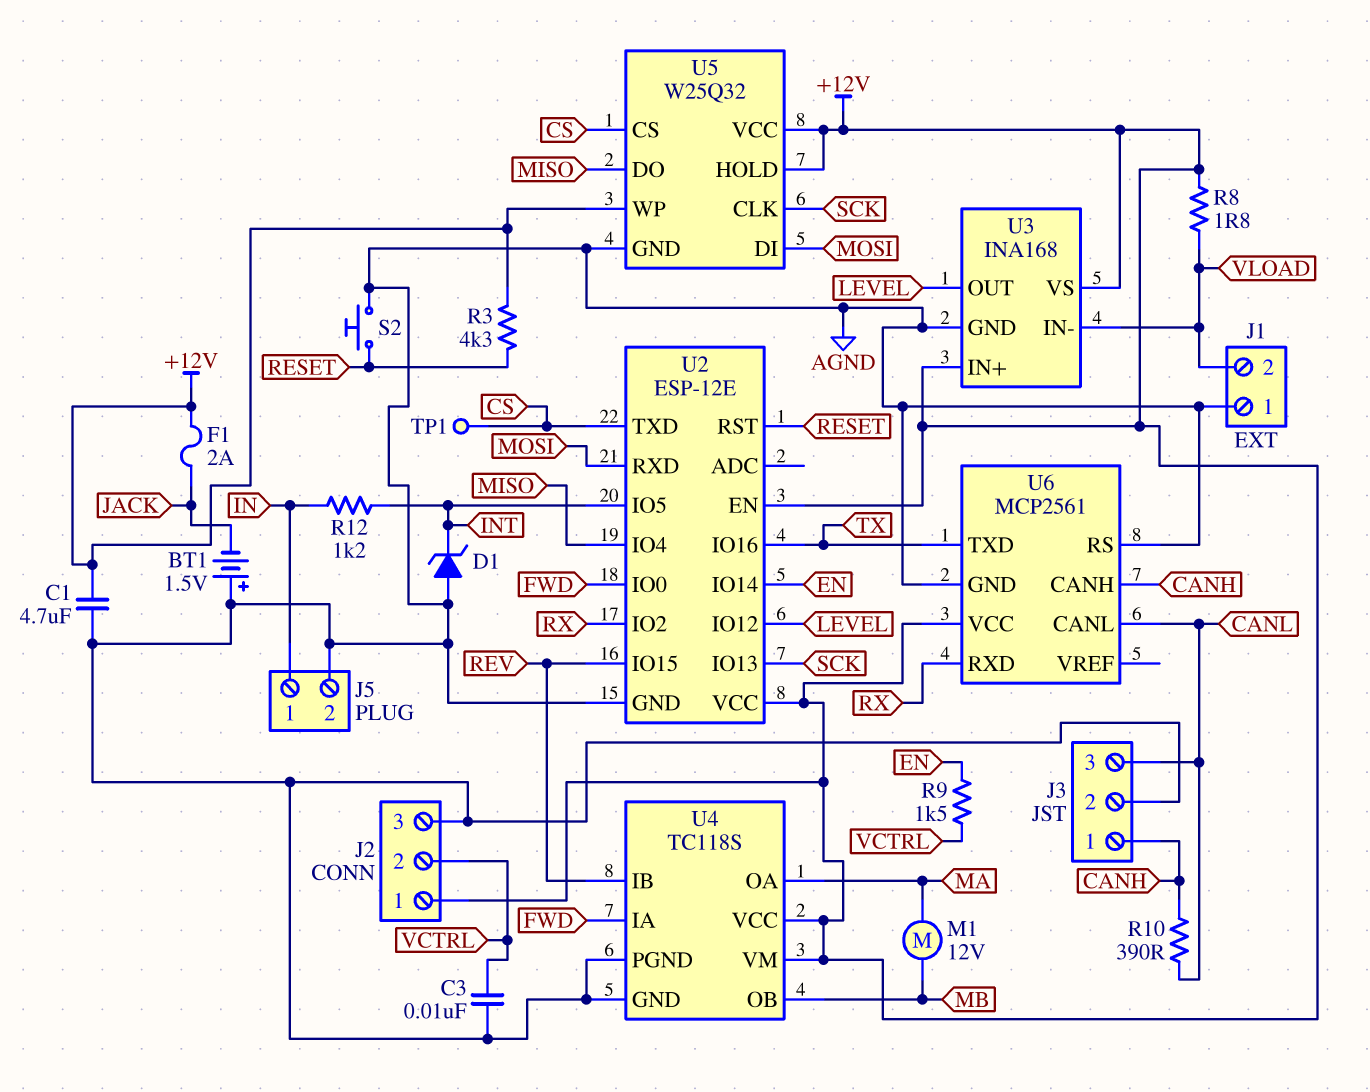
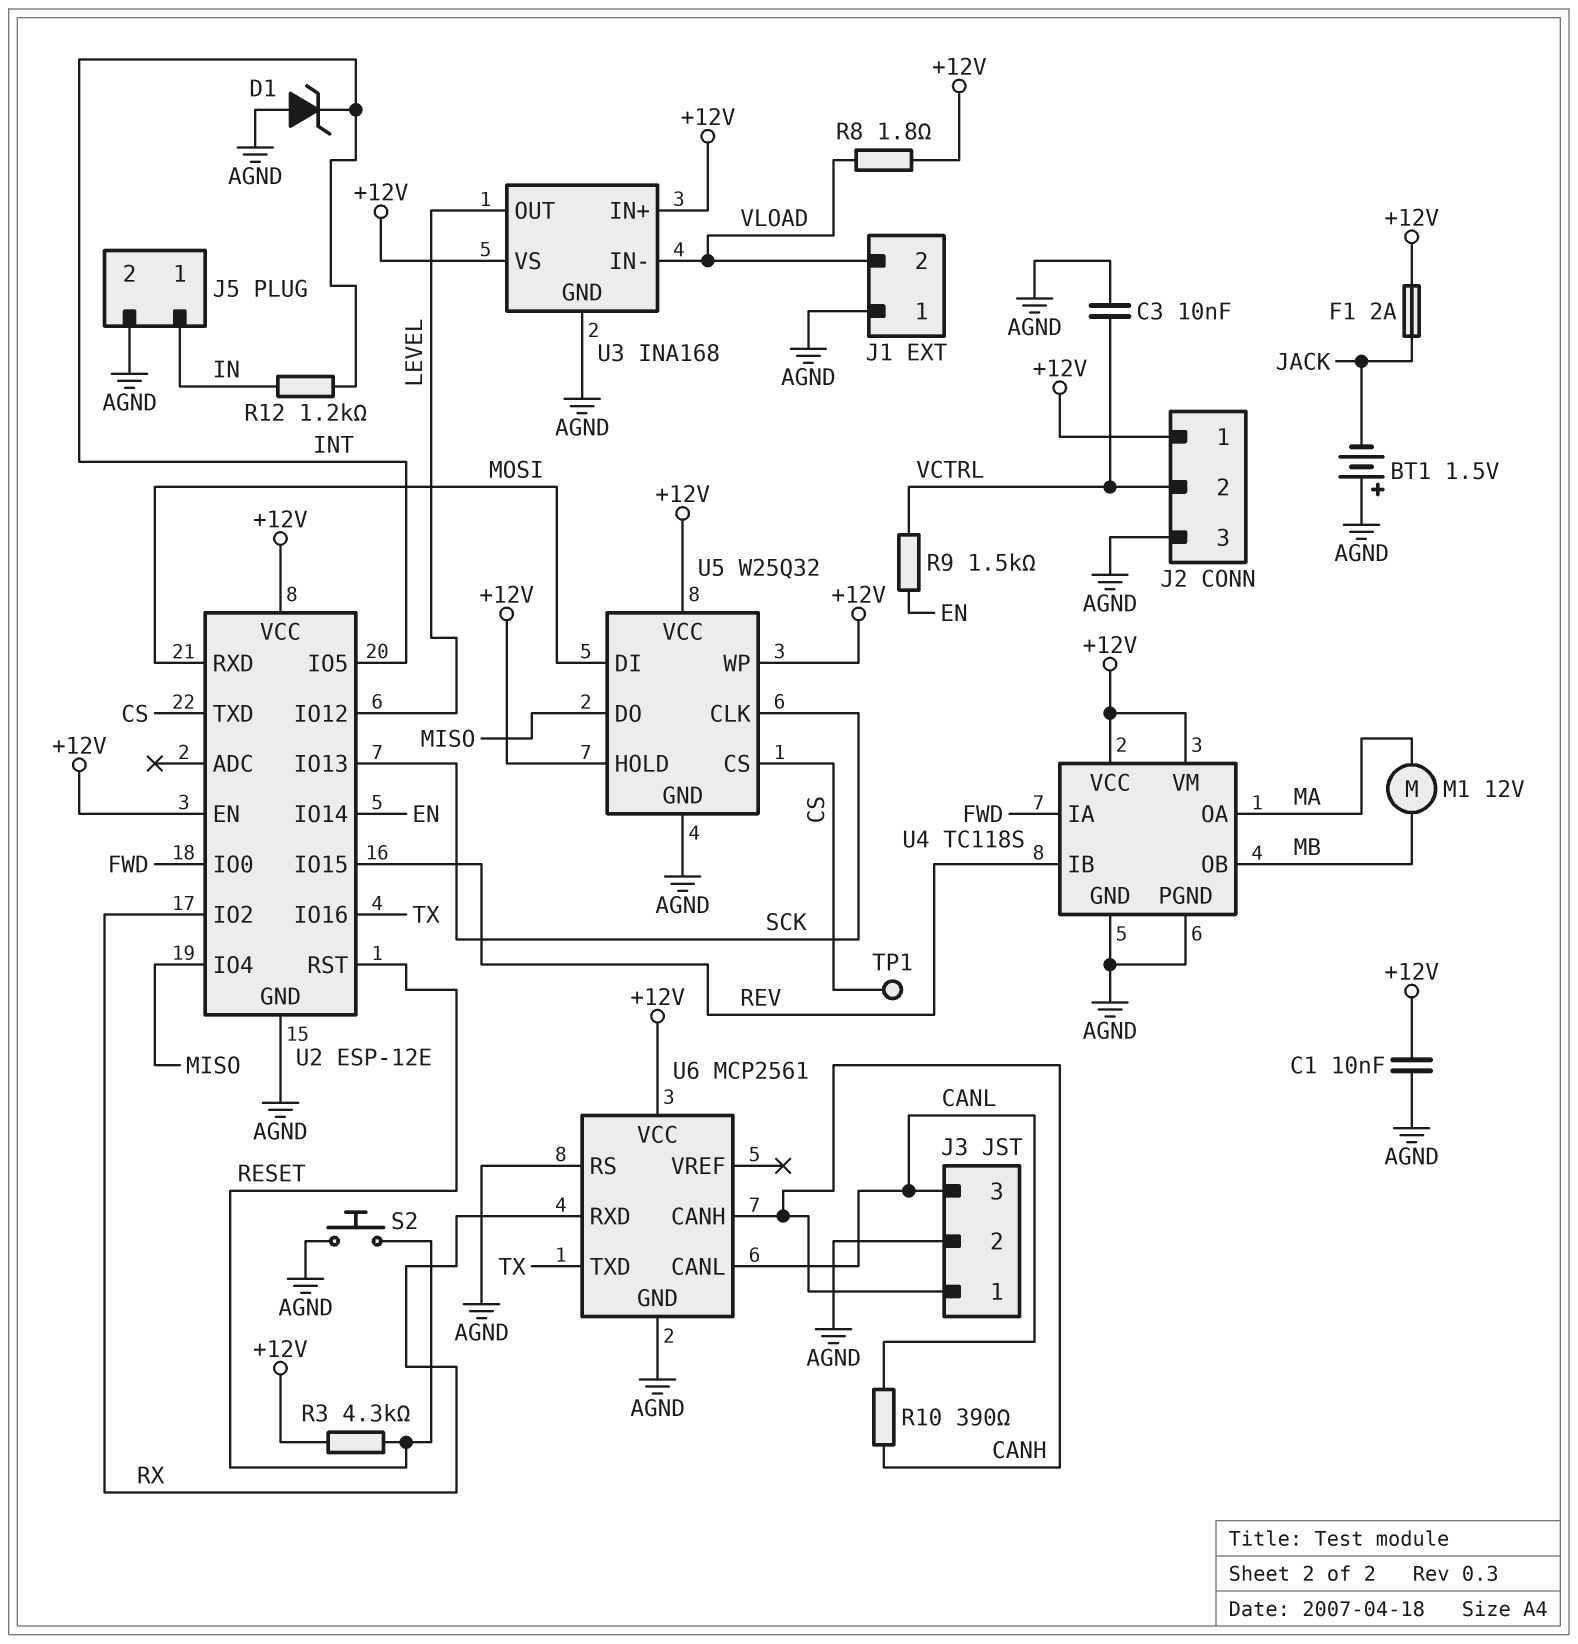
C1: 4.7uF (+12V, AGND) -> 10nF (+12V, AGND)

